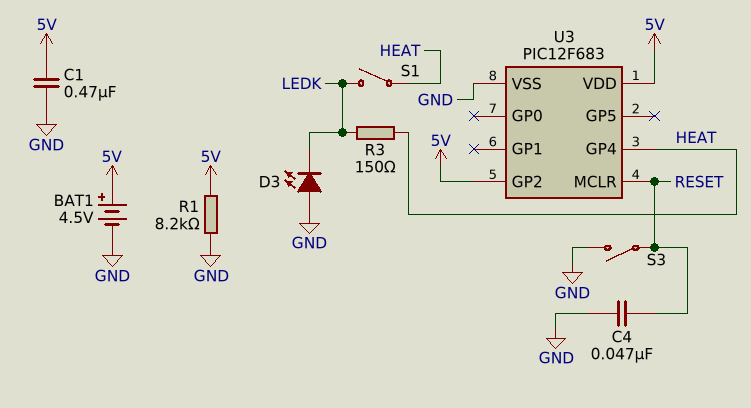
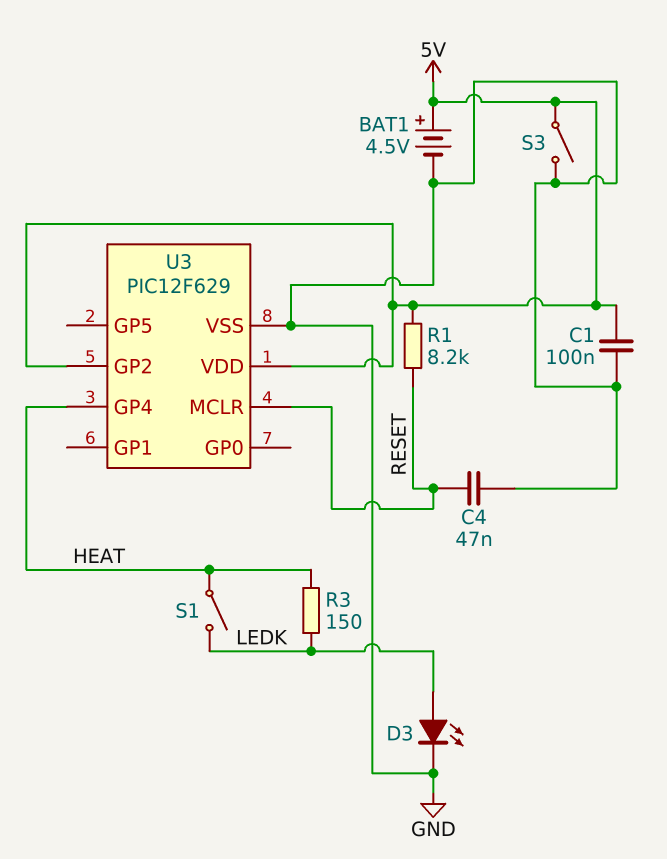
C1: 470nF (5V, GND) -> 100nF (5V, GND)
D3: LED (A GND, K LEDK) -> LED (A LEDK, K GND)
R1: 8.2k (5V, GND) -> 8.2k (5V, RESET)
S3: switch (GND, RESET) -> switch (5V, GND)
U3: PIC12F683 -> PIC12F629

